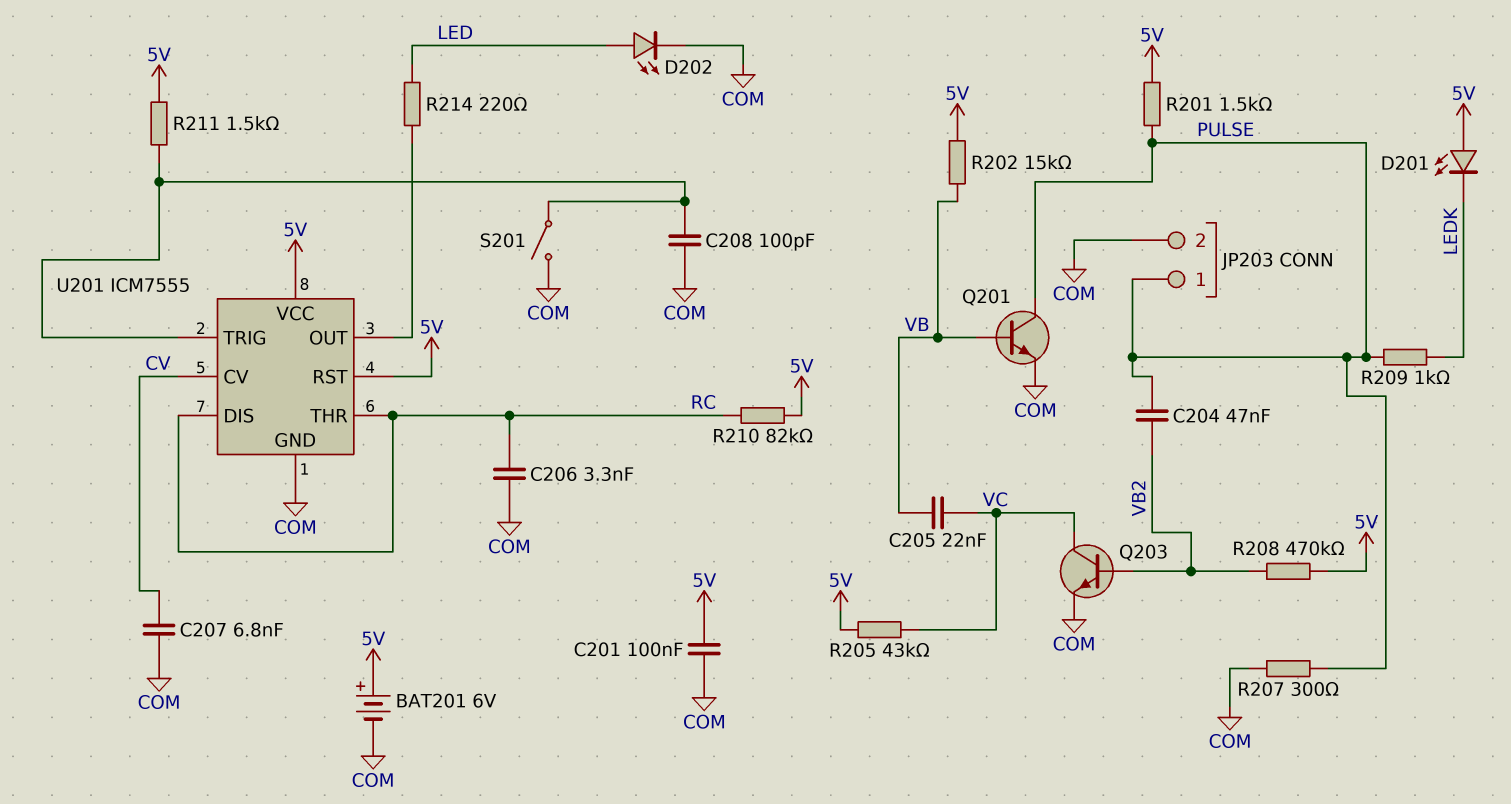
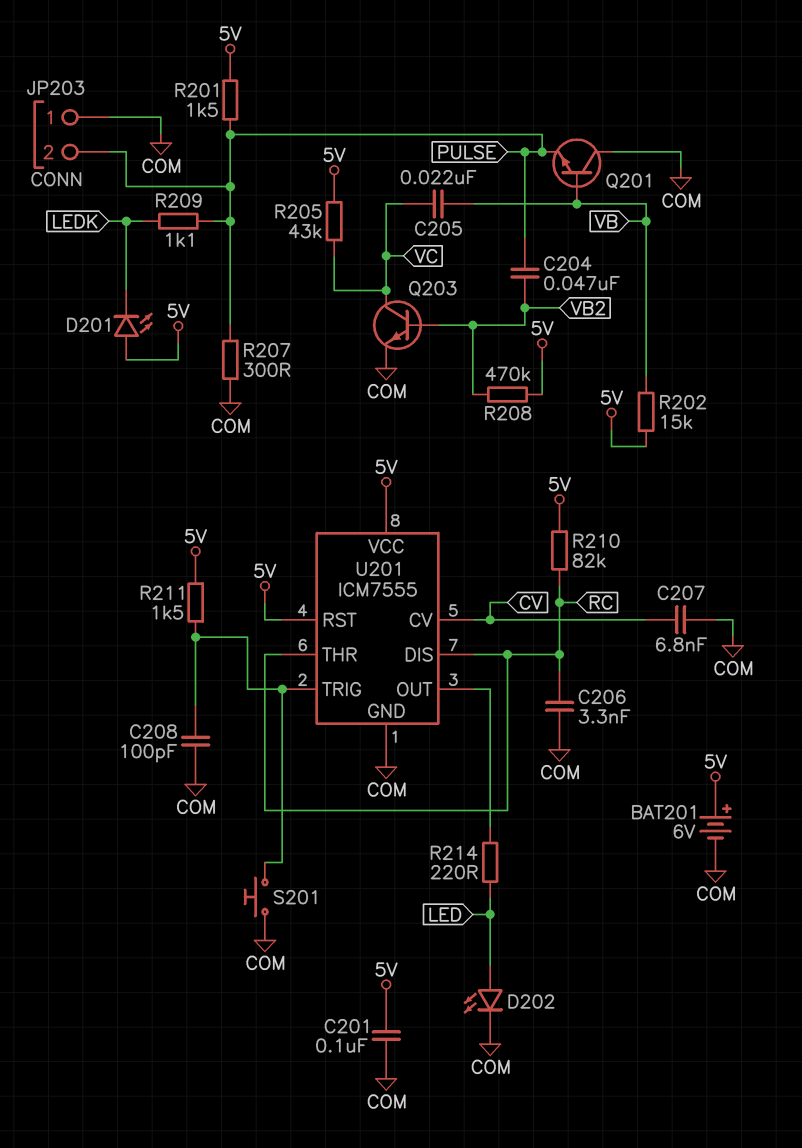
JP203 pin 1: PULSE -> COM
JP203 pin 2: COM -> PULSE
Q201: NPN (B VB, C PULSE, E COM) -> NPN (B VB, C COM, E PULSE)
R209: 1k (LEDK, PULSE) -> 1.1k (LEDK, PULSE)
S201: switch (COM, U201/TRIG) -> button (COM, U201/TRIG)

